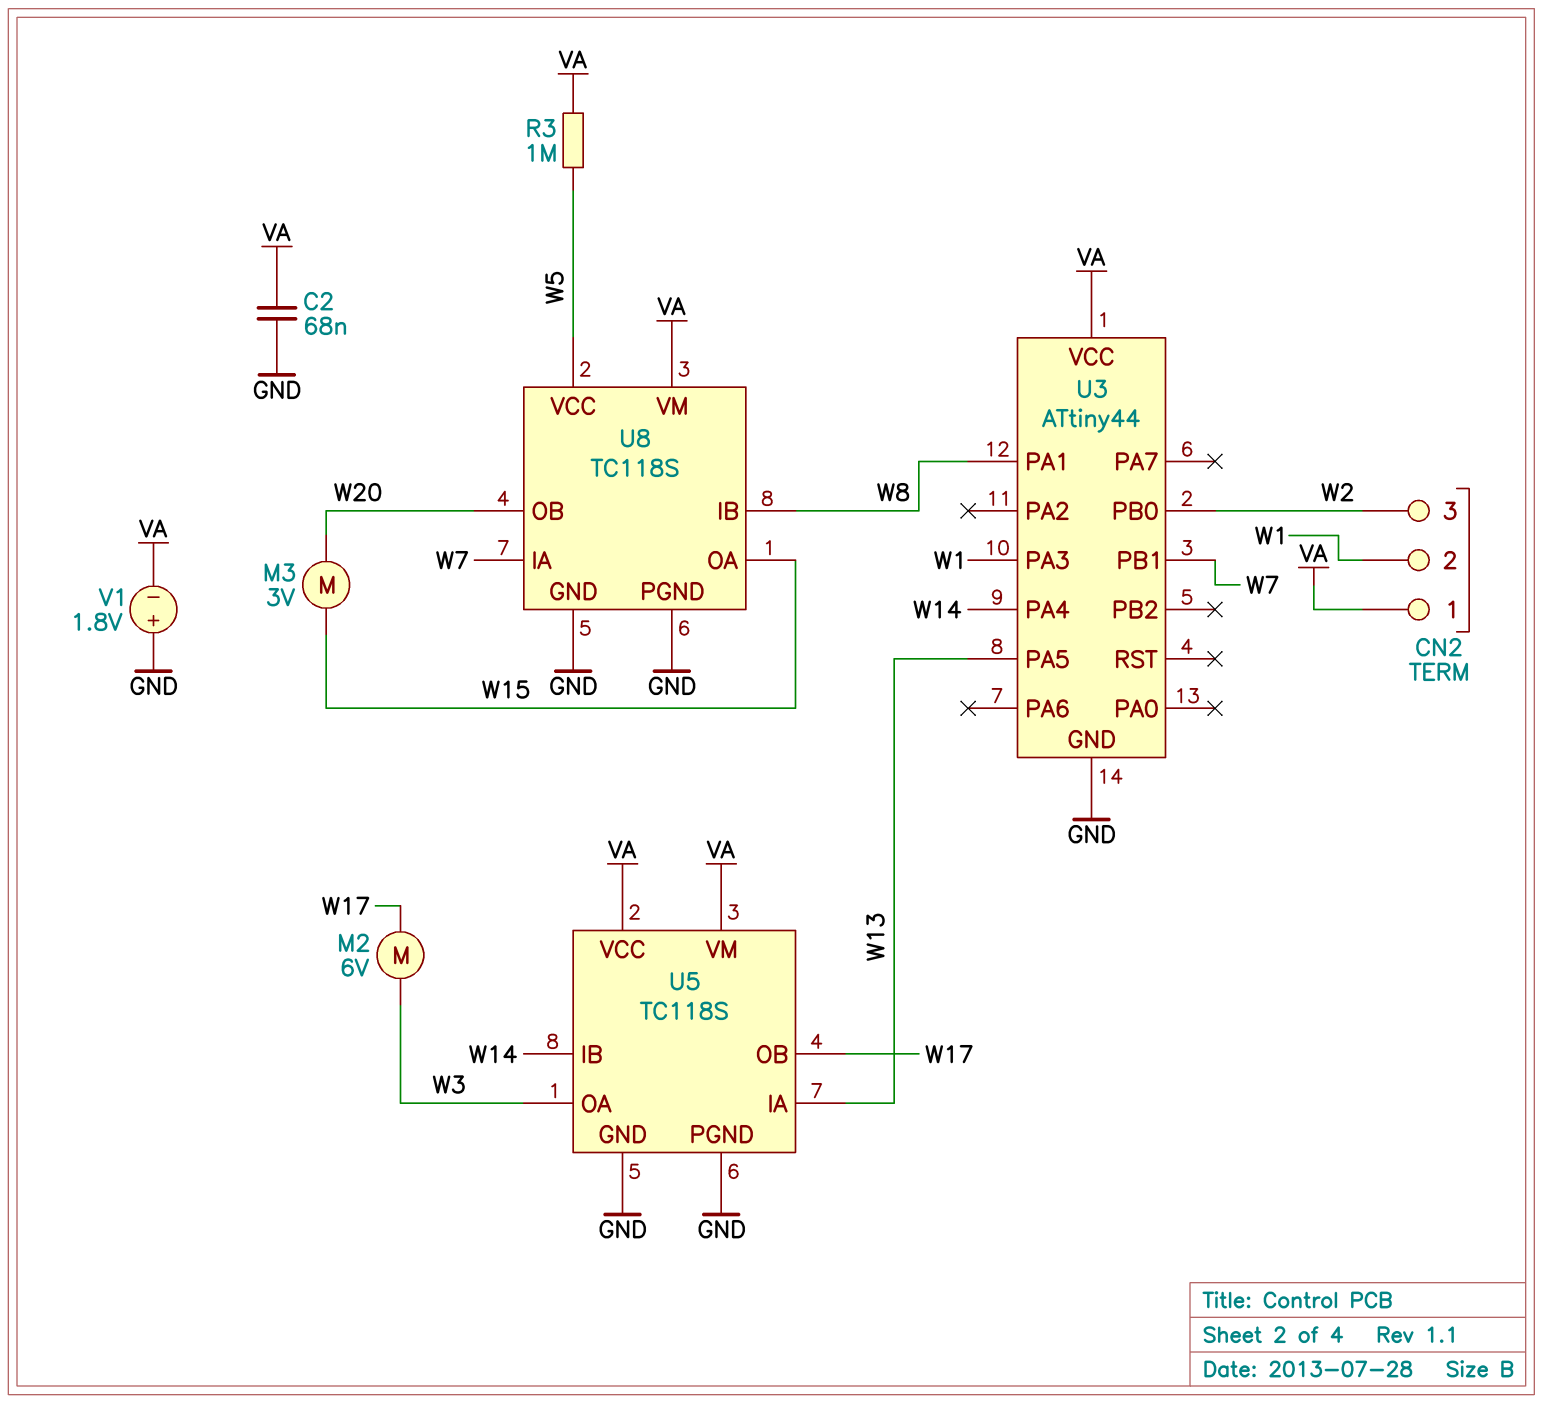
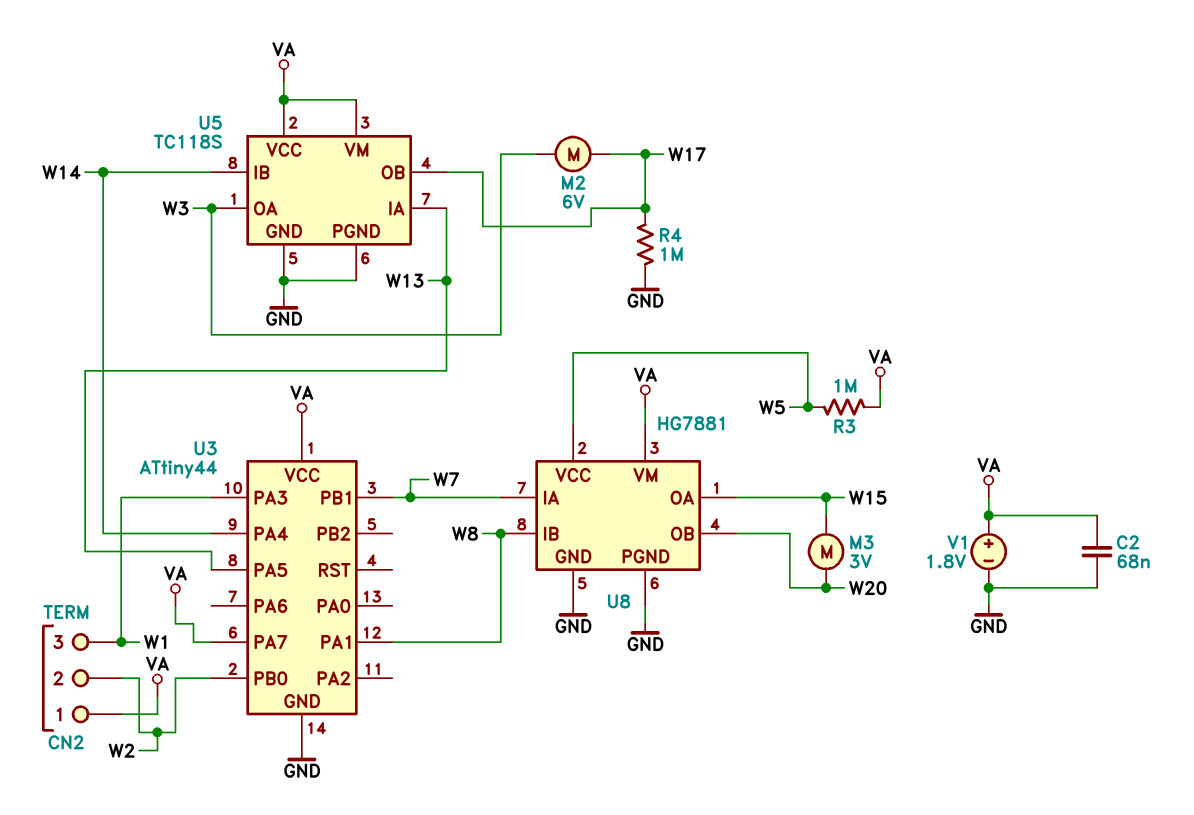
CN2 pin 2: W1 -> W2
CN2 pin 3: W2 -> W1
R4: none -> 1M (GND, W17)
U3 pin PA7: none -> VA
U8: TC118S -> HG7881
V1: 1.8V (plus GND, minus VA) -> 1.8V (plus VA, minus GND)

